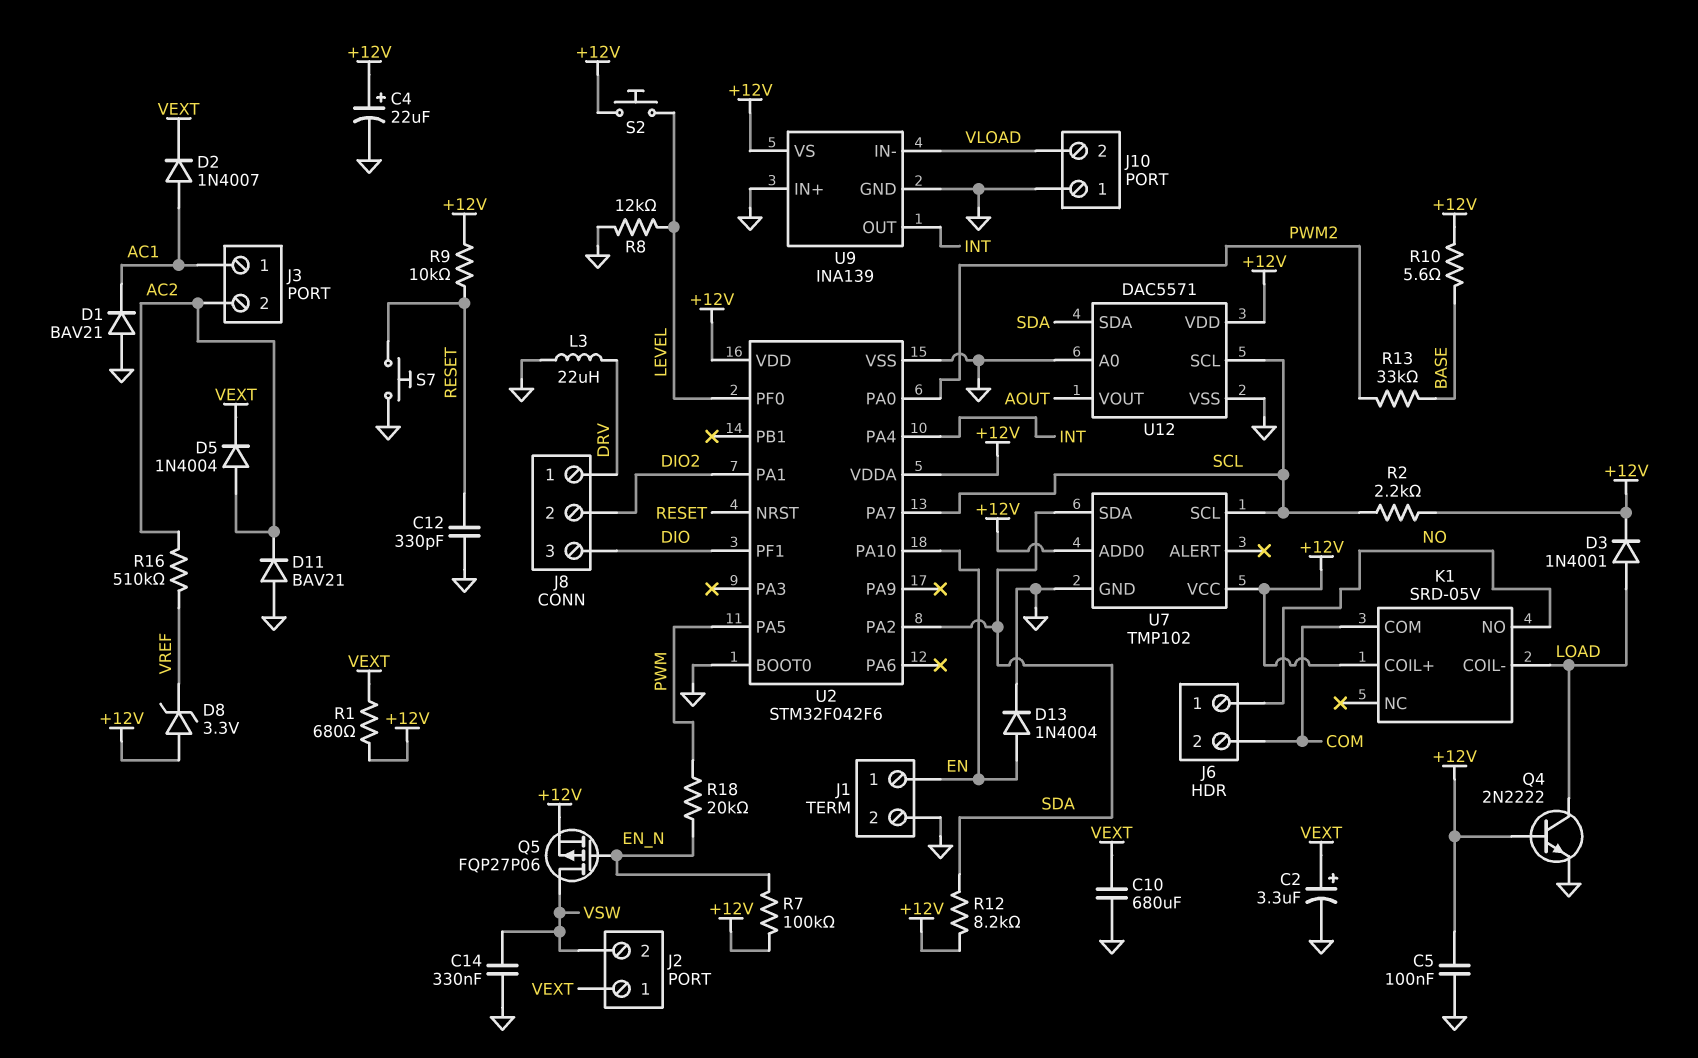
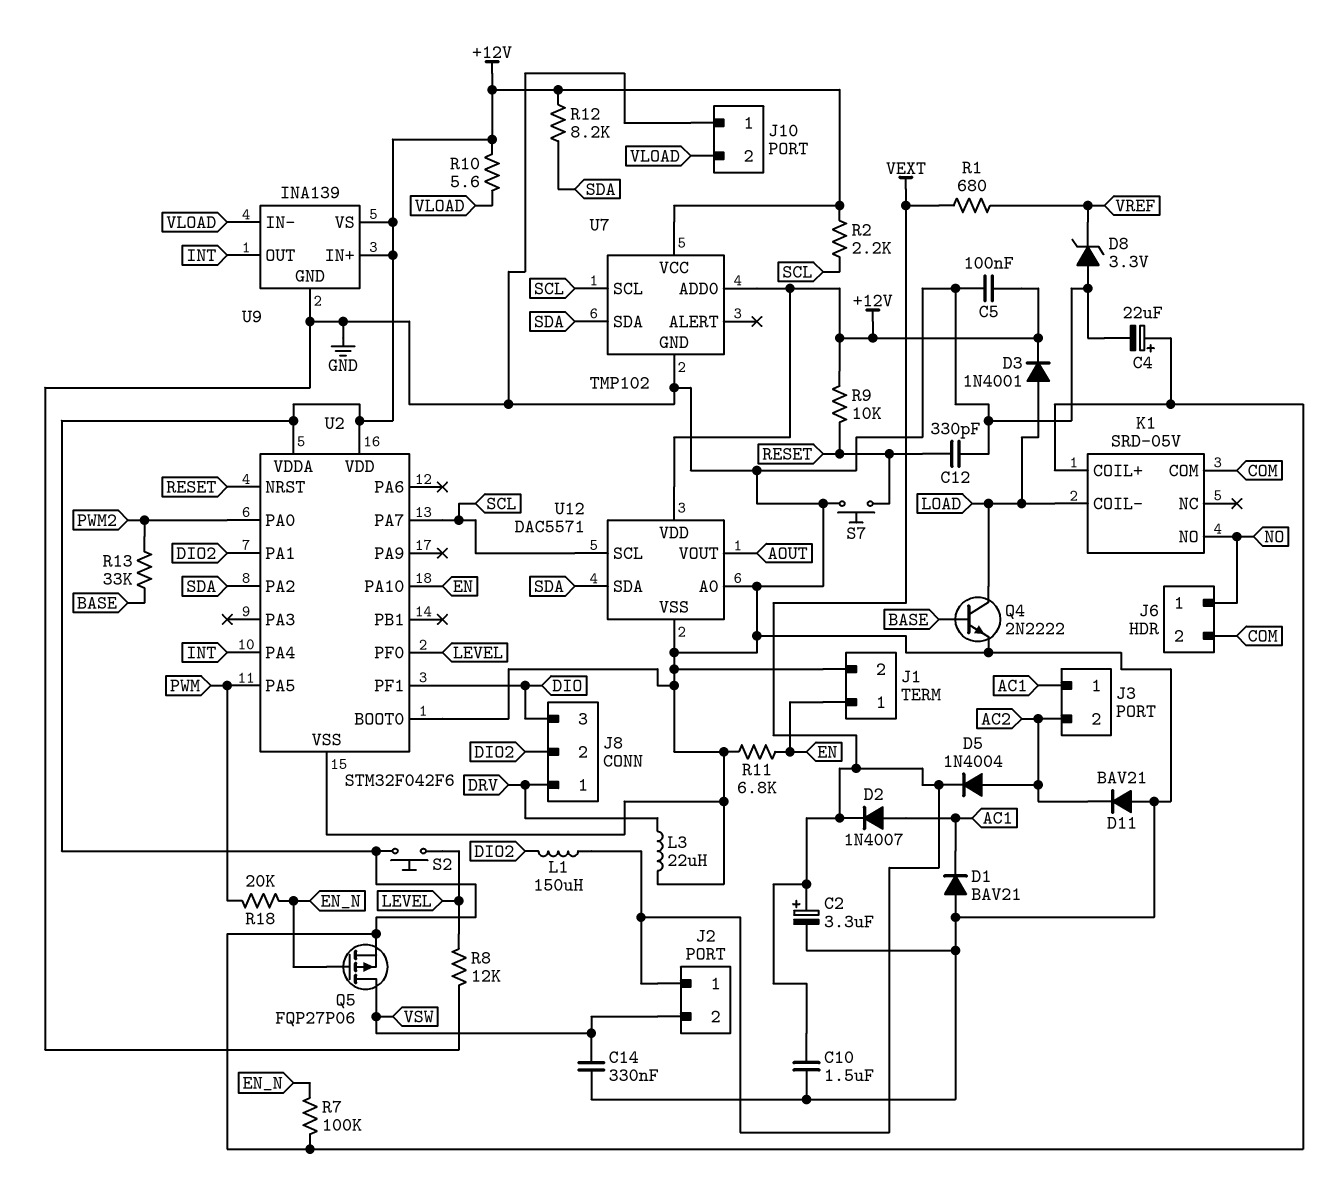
C10: 680uF (GND, VEXT) -> 1.5uF (GND, VEXT)
D8: zener 3.3V (A +12V, K VREF) -> zener 3.3V (A GND, K VREF)
D13: diode 1N4004 (A EN, K GND) -> none
L1: none -> 150uH (DIO2, VEXT)
Q4: NPN 2N2222 (B +12V, C LOAD, E GND) -> NPN 2N2222 (B BASE, C LOAD, E GND)
R1: 680 (+12V, VEXT) -> 680 (VEXT, VREF)
R10: 5.6 (+12V, BASE) -> 5.6 (+12V, VLOAD)
R11: none -> 6.8k (EN, GND)
R16: 510k (AC2, VREF) -> none
U9 pin IN+: GND -> +12V

